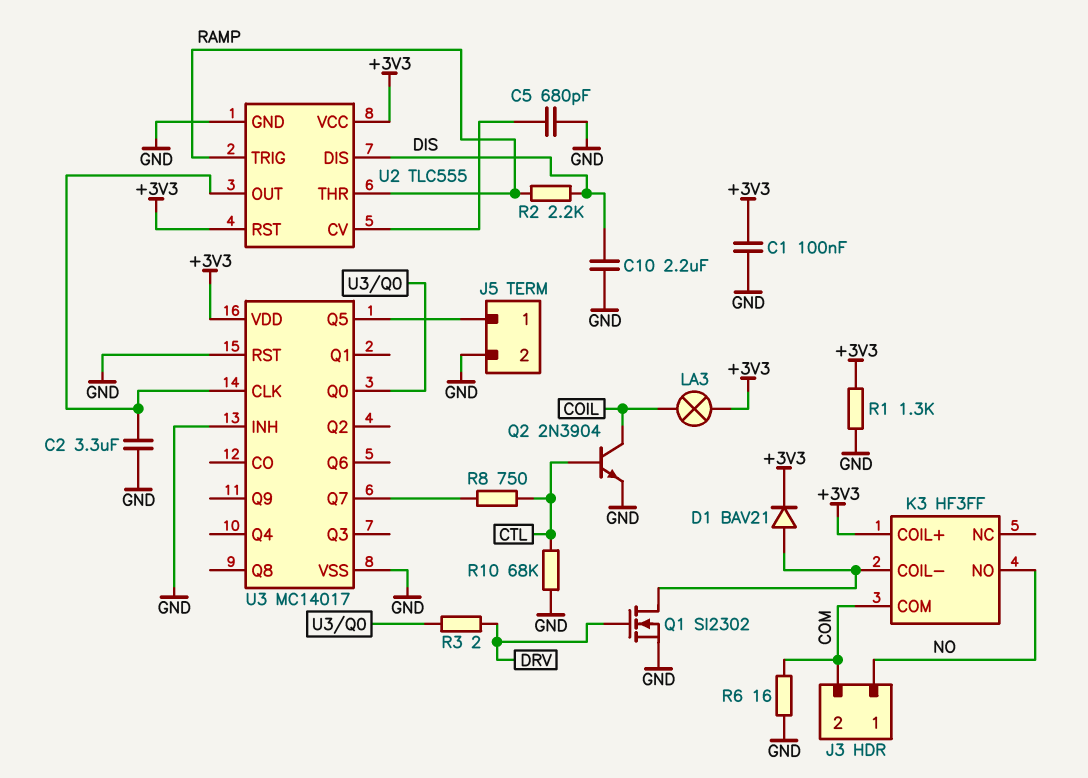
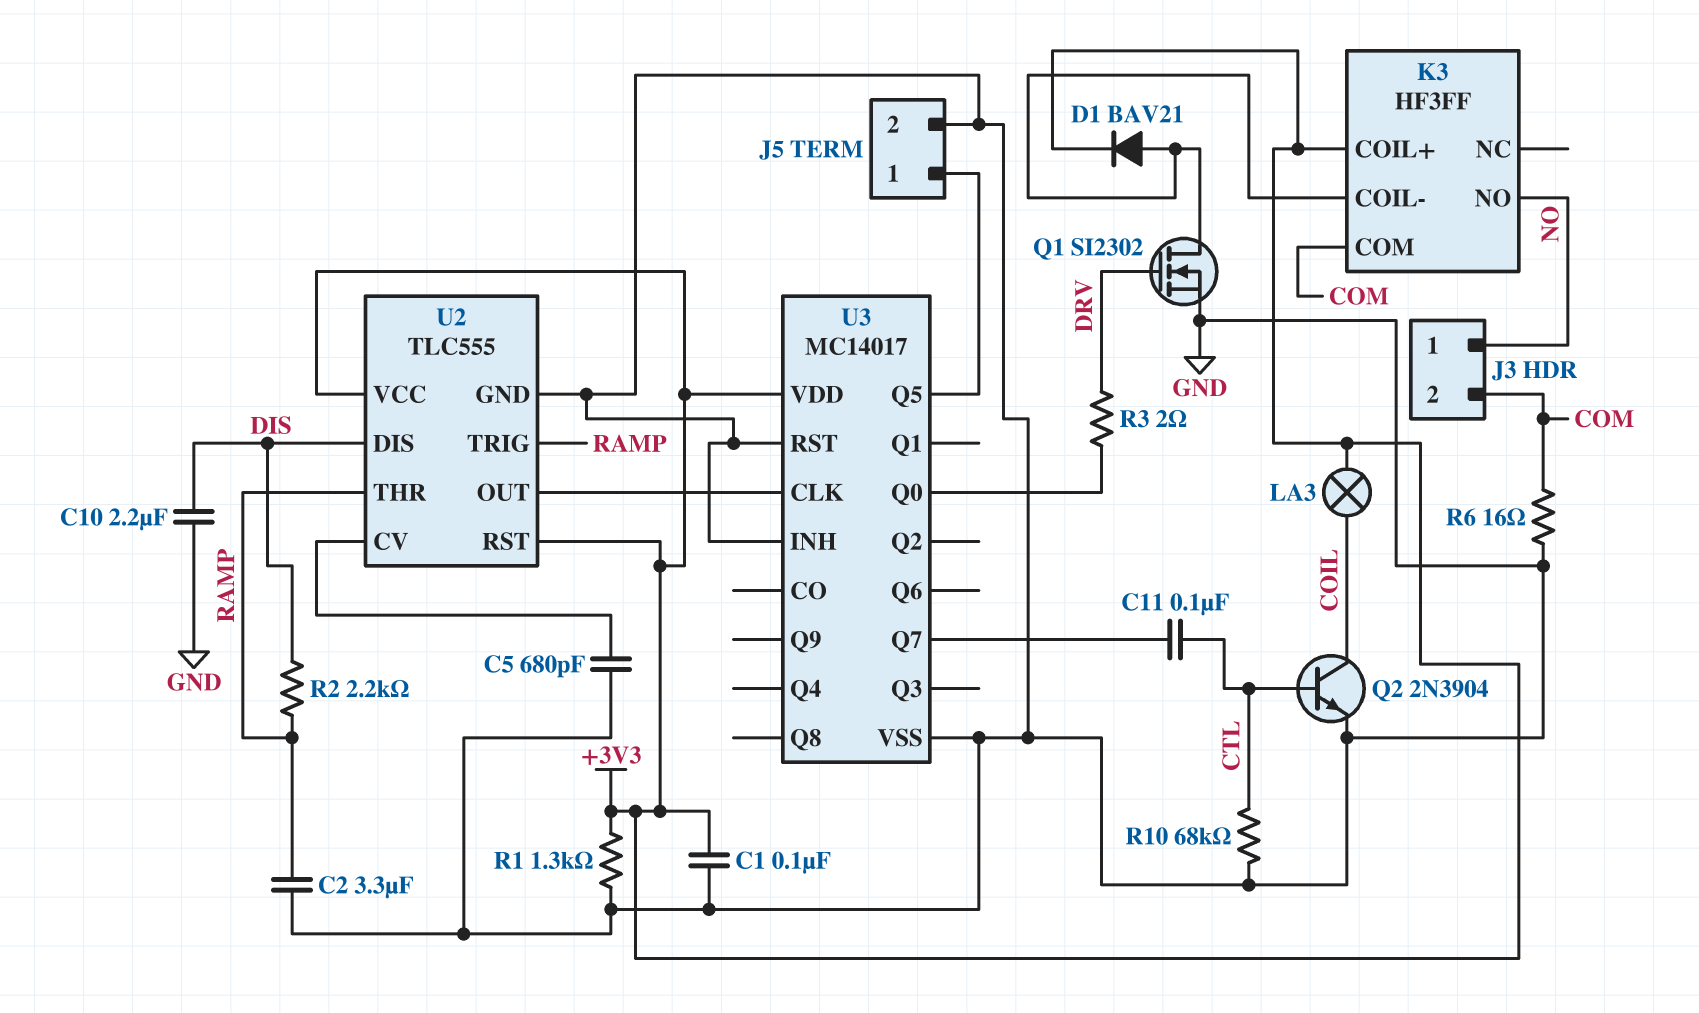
C2: 3.3uF (GND, U2/OUT) -> 3.3uF (GND, RAMP)
C11: none -> 100nF (CTL, U3/Q7)
R8: 750 (CTL, U3/Q7) -> none

